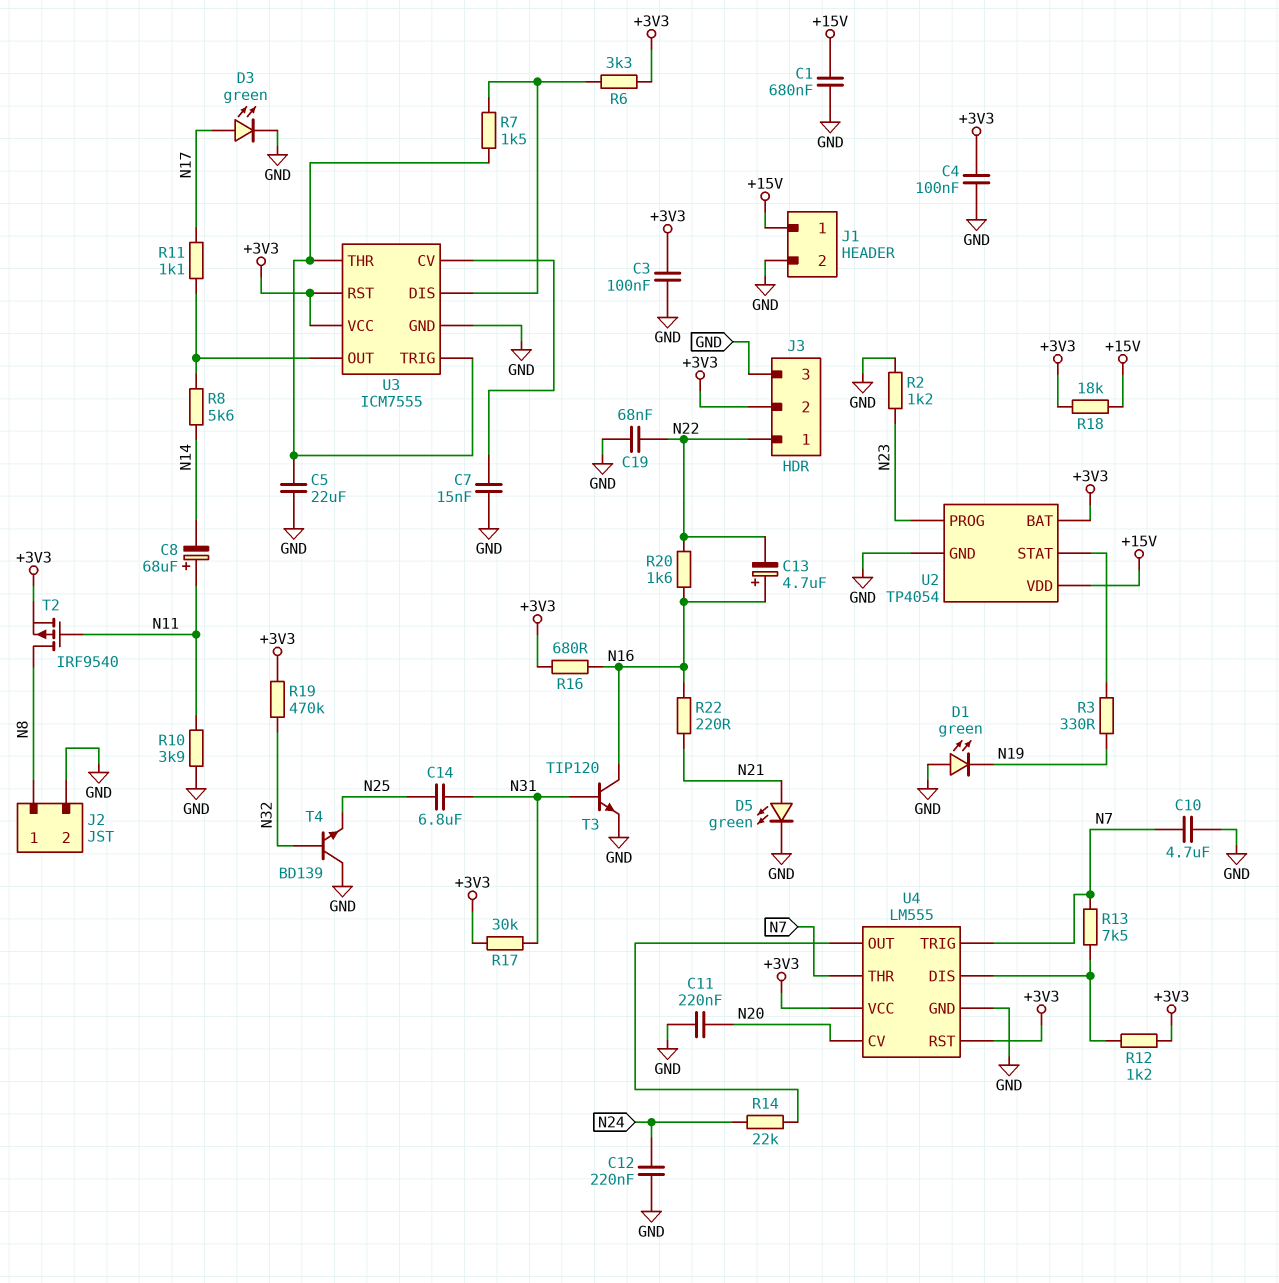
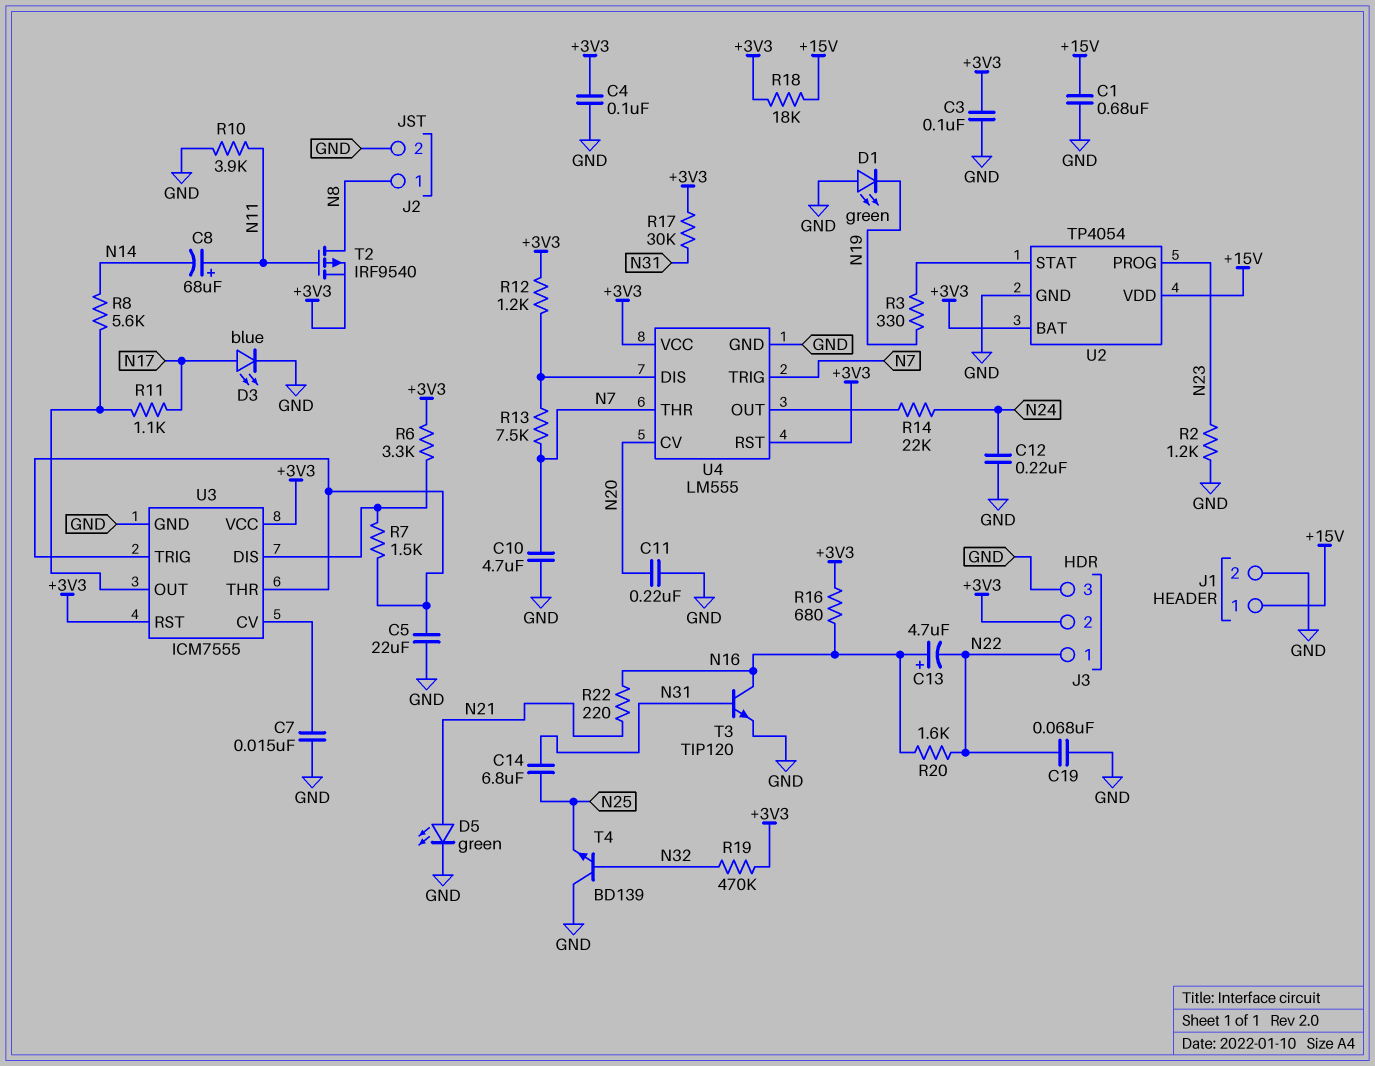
D3: LED green (A N17, K GND) -> LED blue (A N17, K GND)

